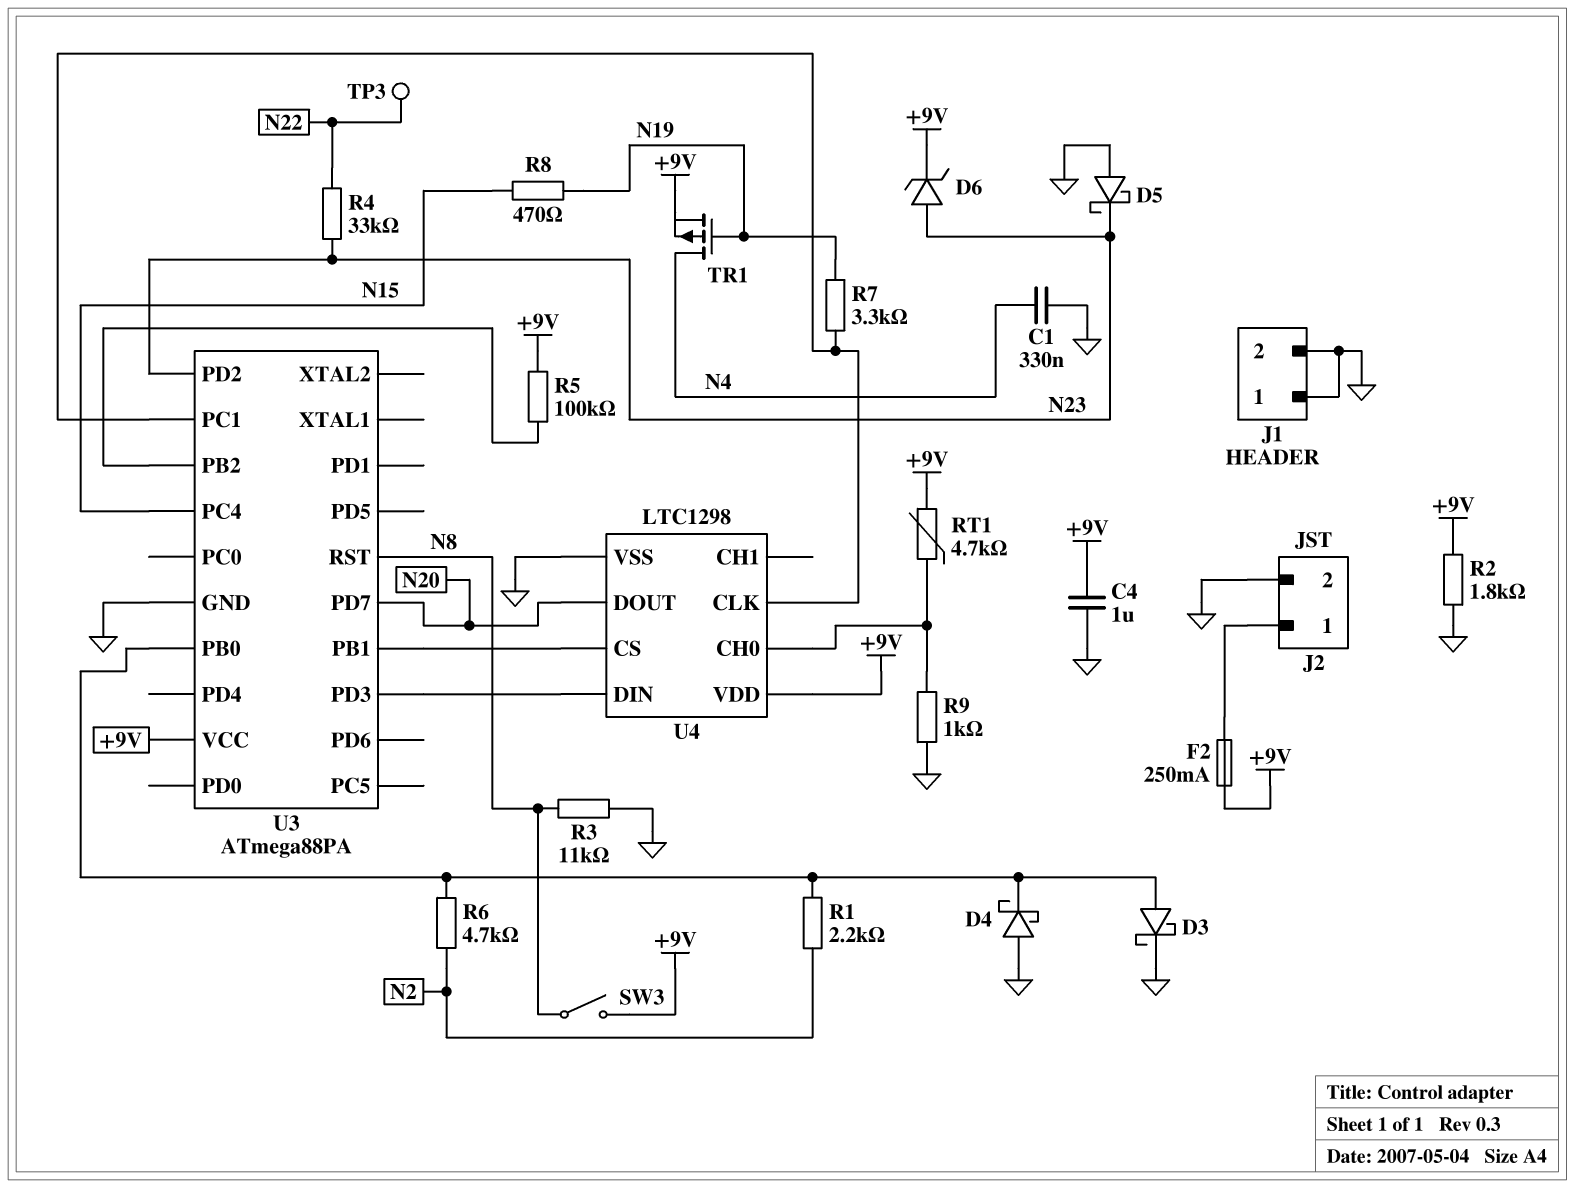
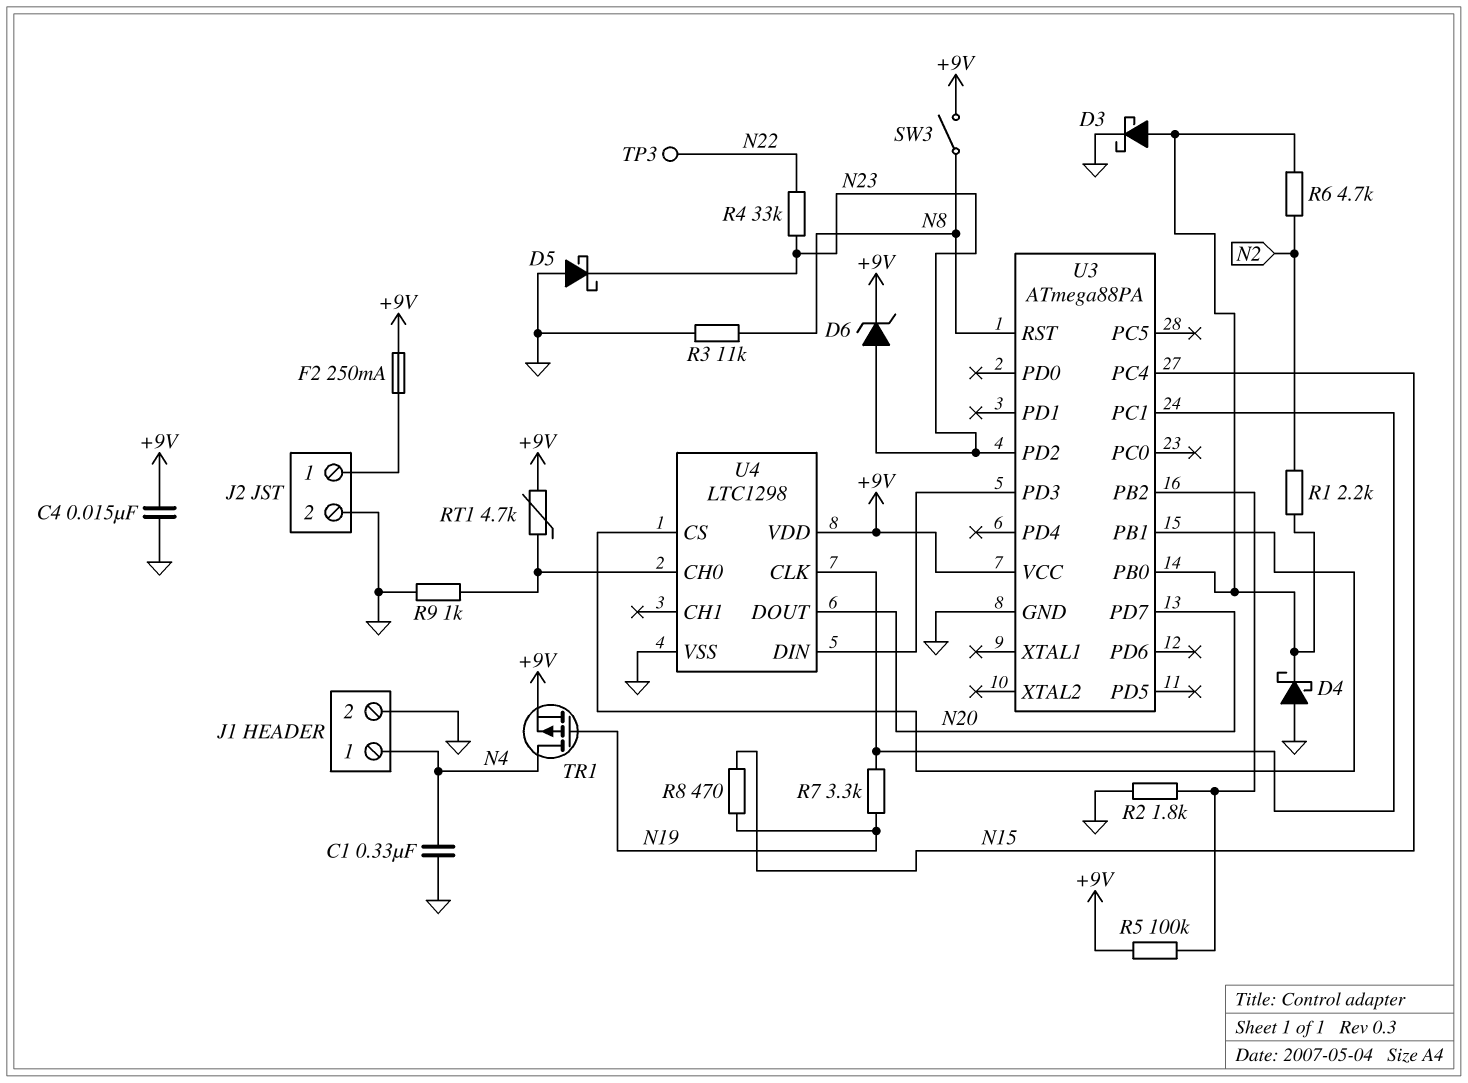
C4: 1uF (+9V, GND) -> 15nF (+9V, GND)
J1 pin 1: GND -> N4
R2: 1.8k (+9V, GND) -> 1.8k (GND, U3/PB2)

